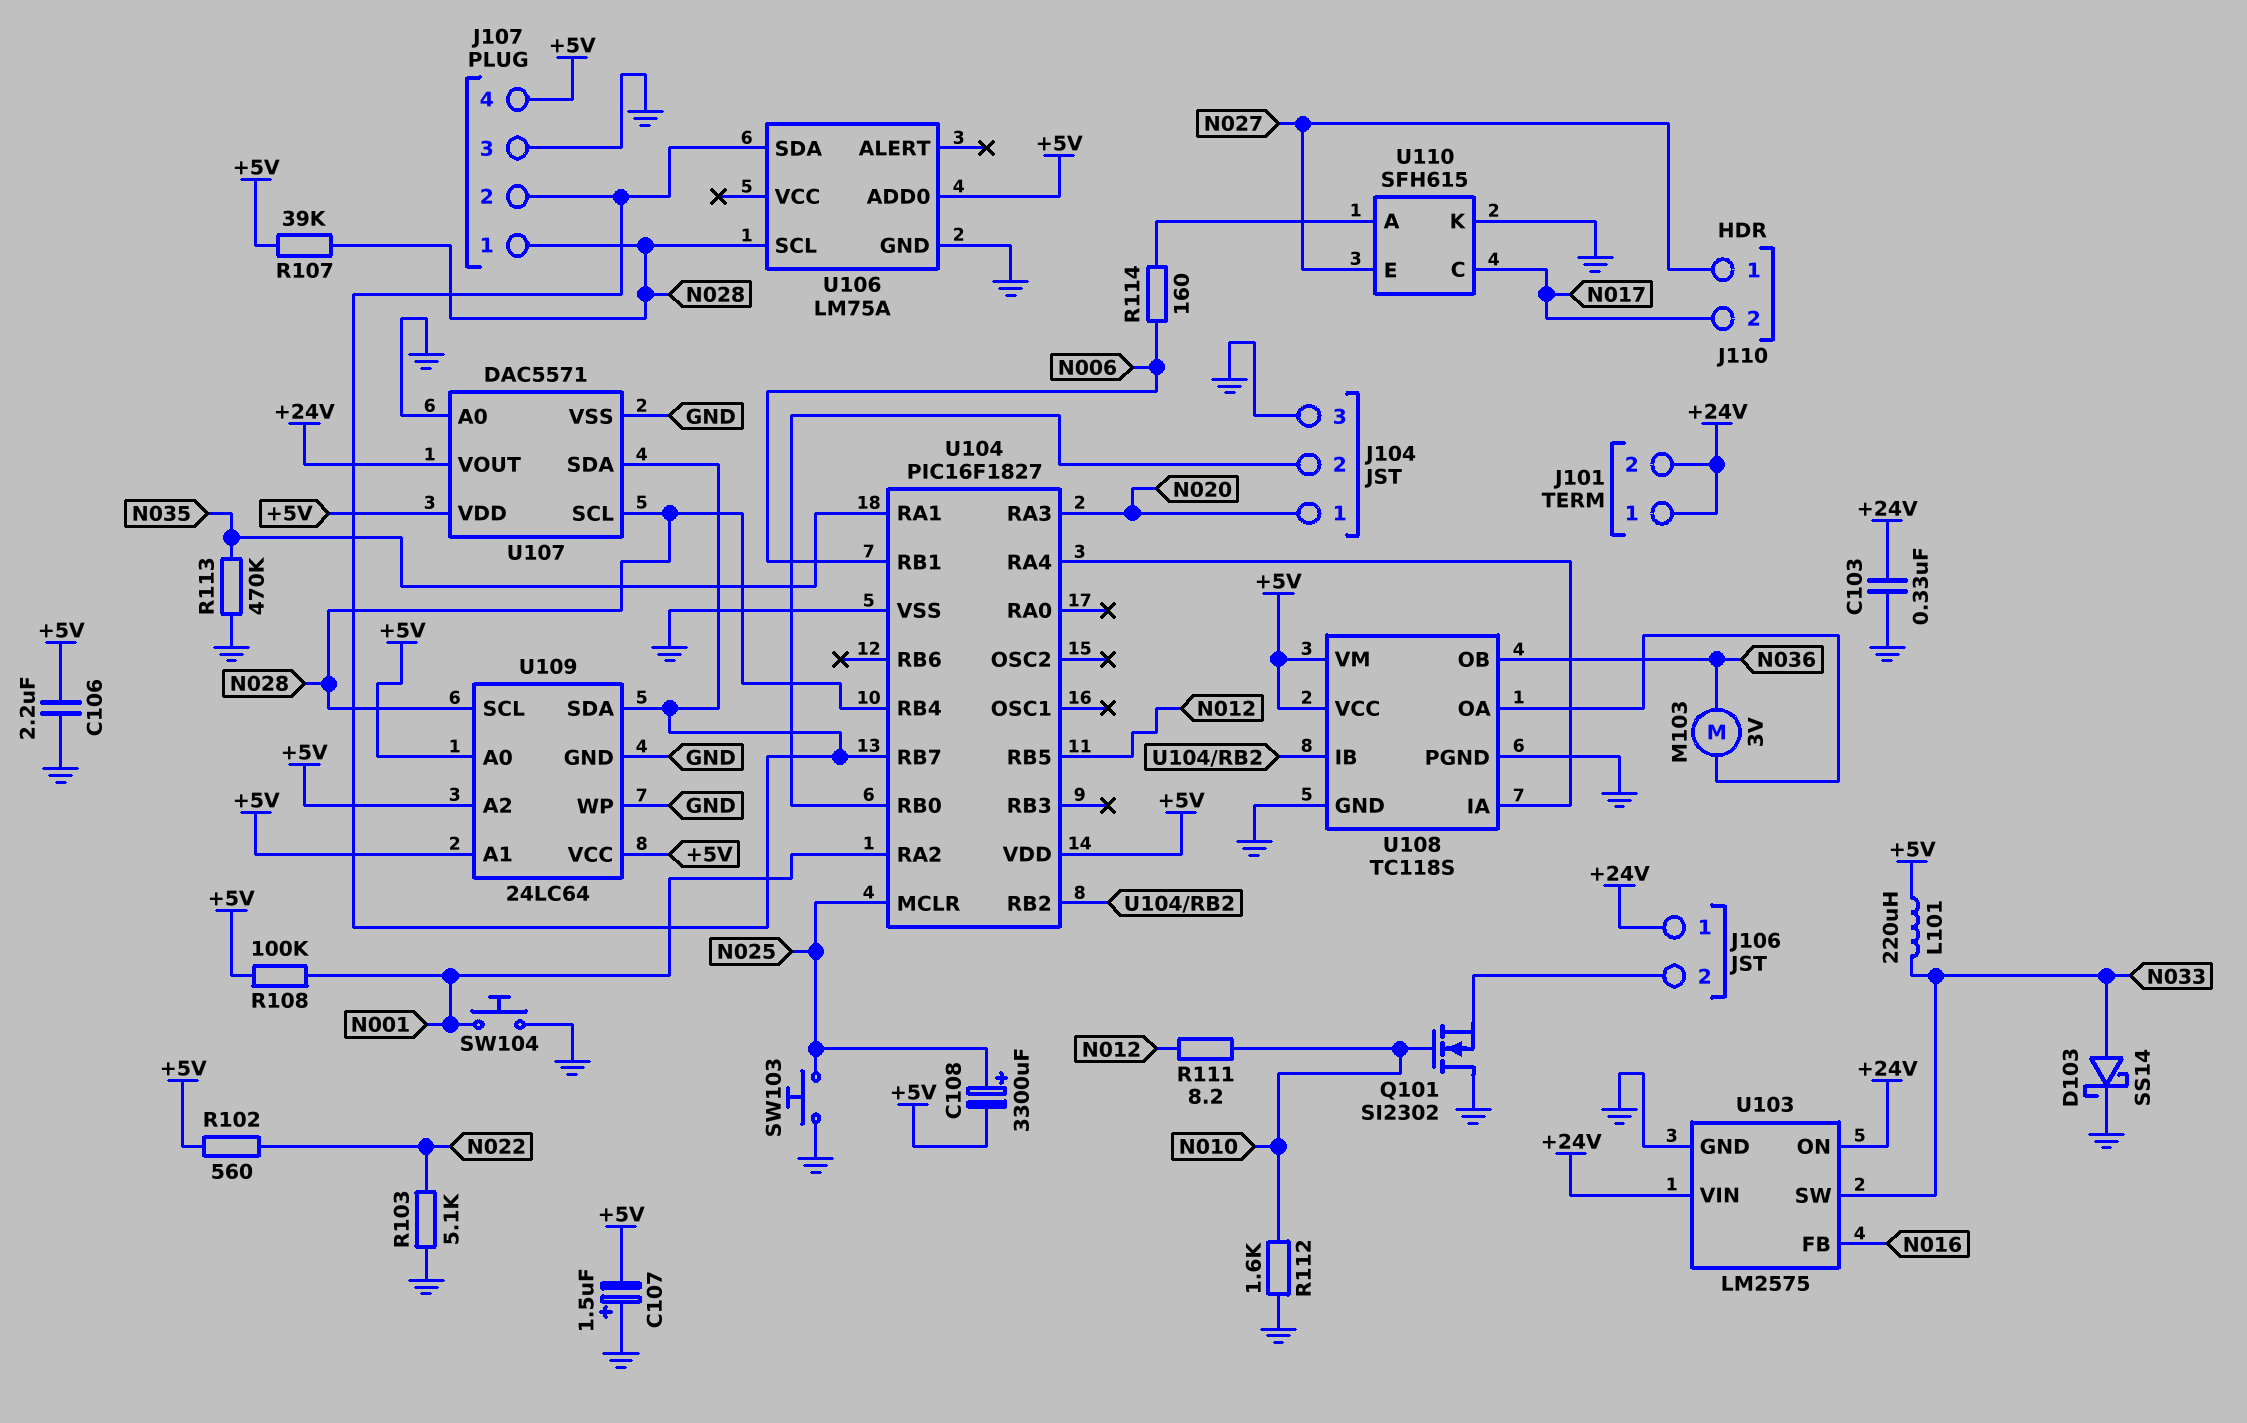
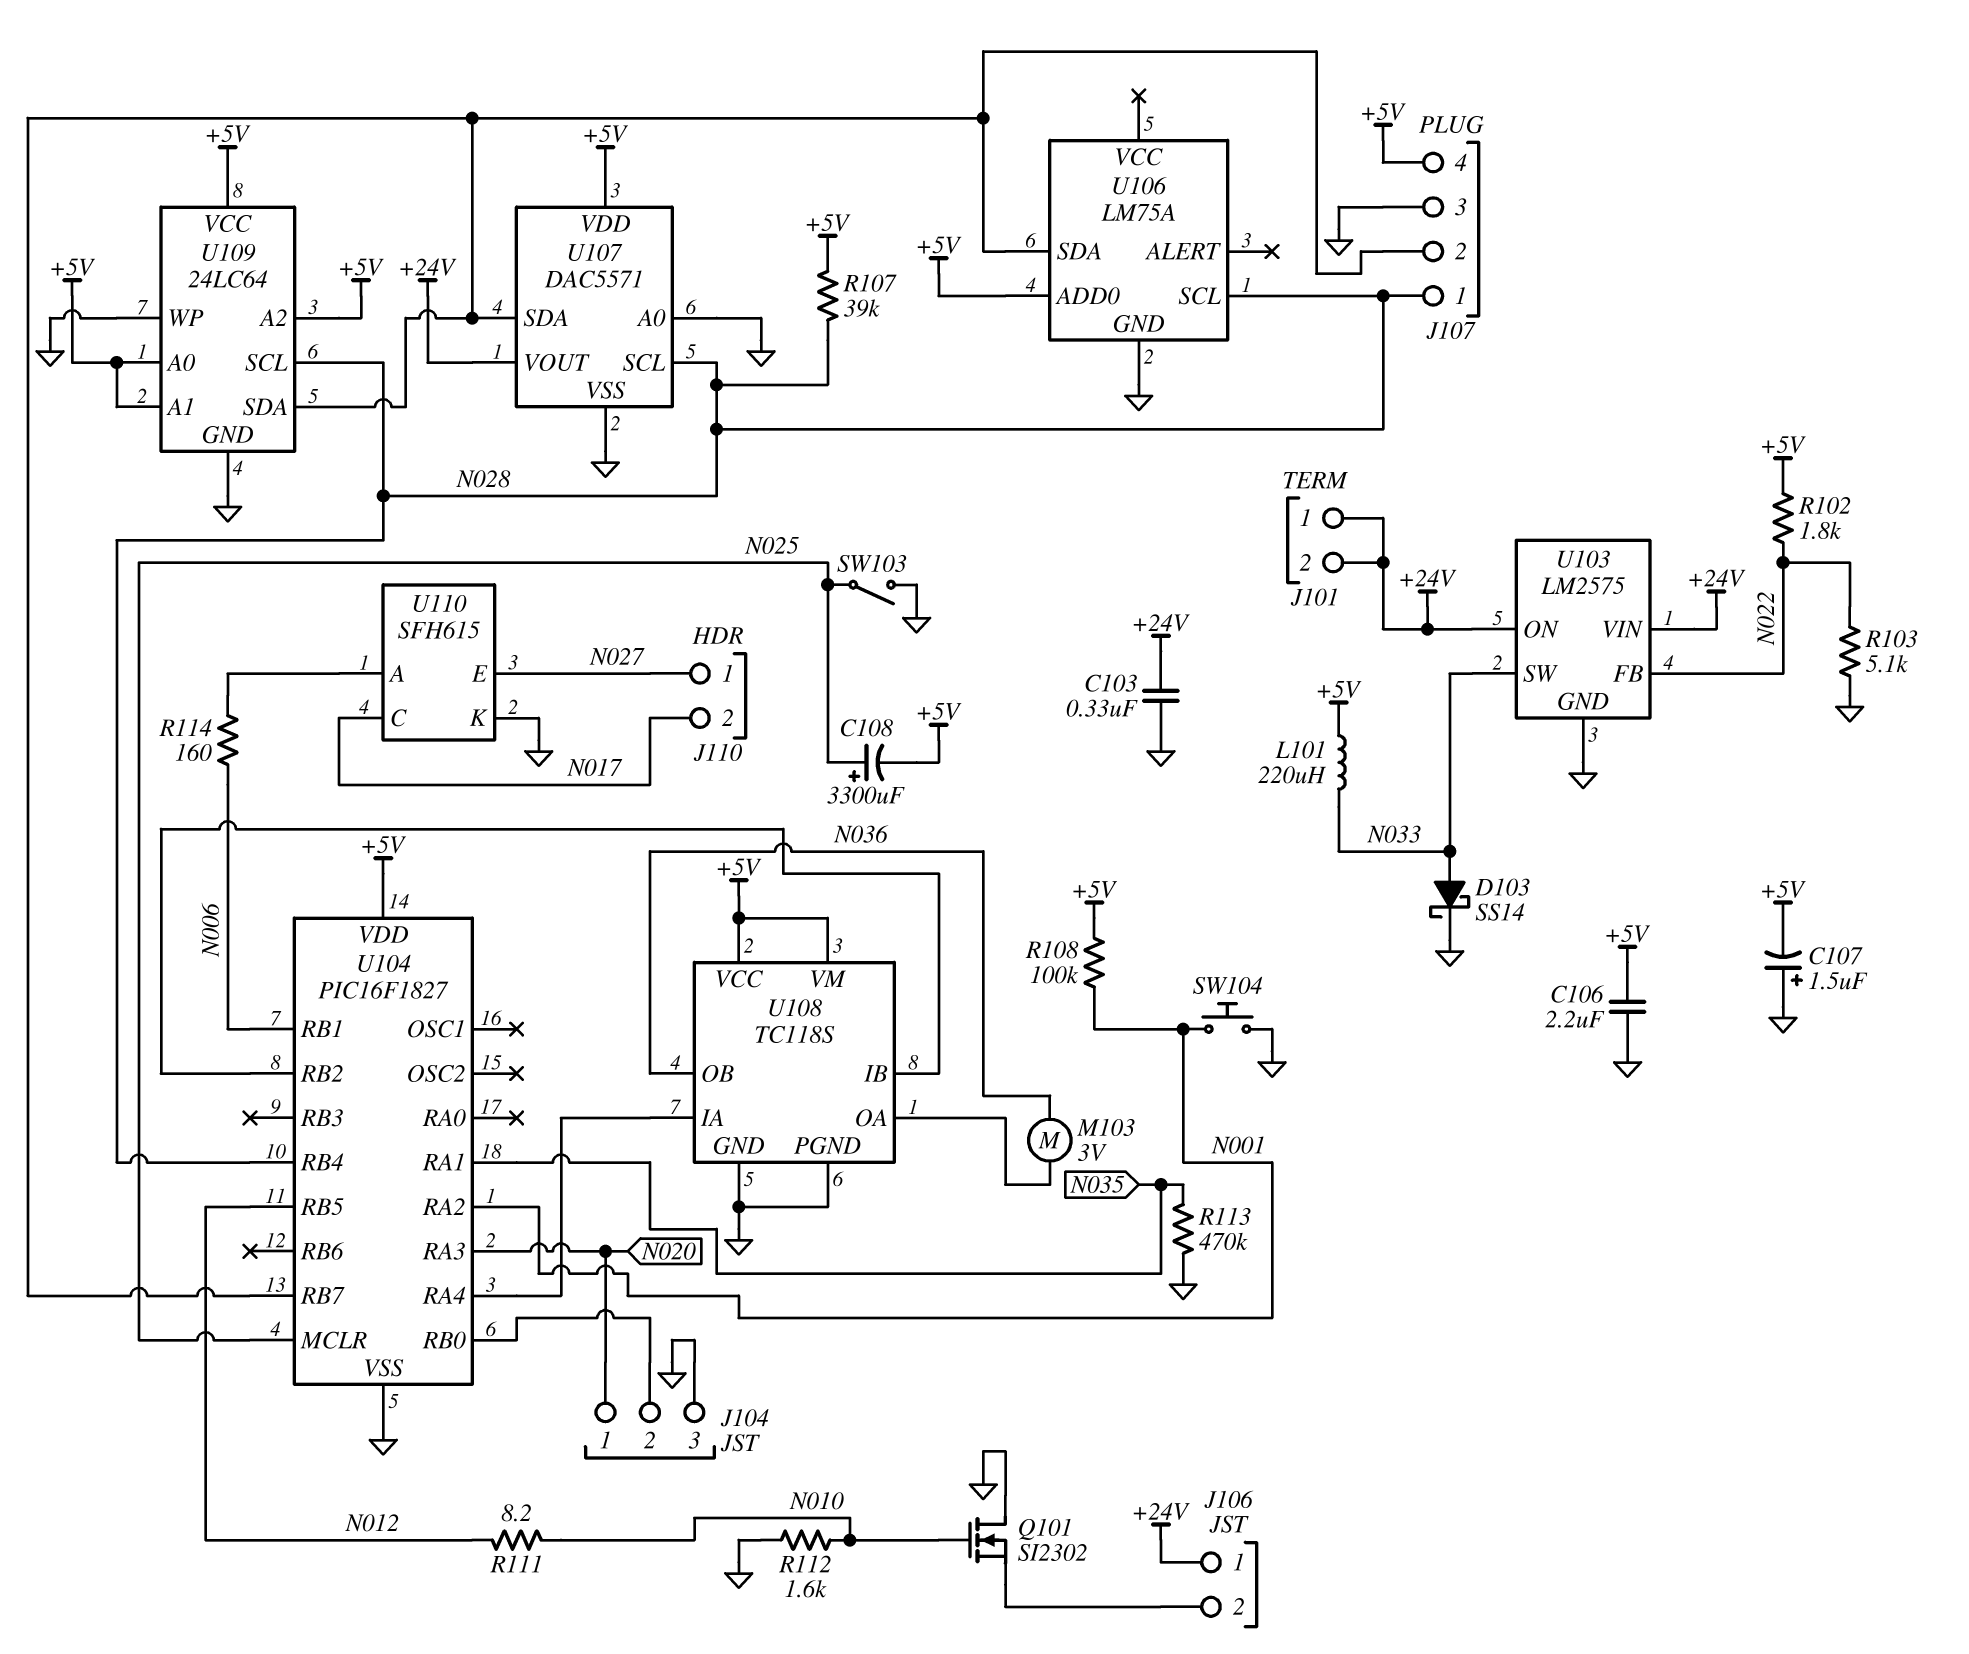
R102: 560 (+5V, N022) -> 1.8k (+5V, N022)
SW103: button (GND, N025) -> switch (GND, N025)
U103 pin FB: N016 -> N022

